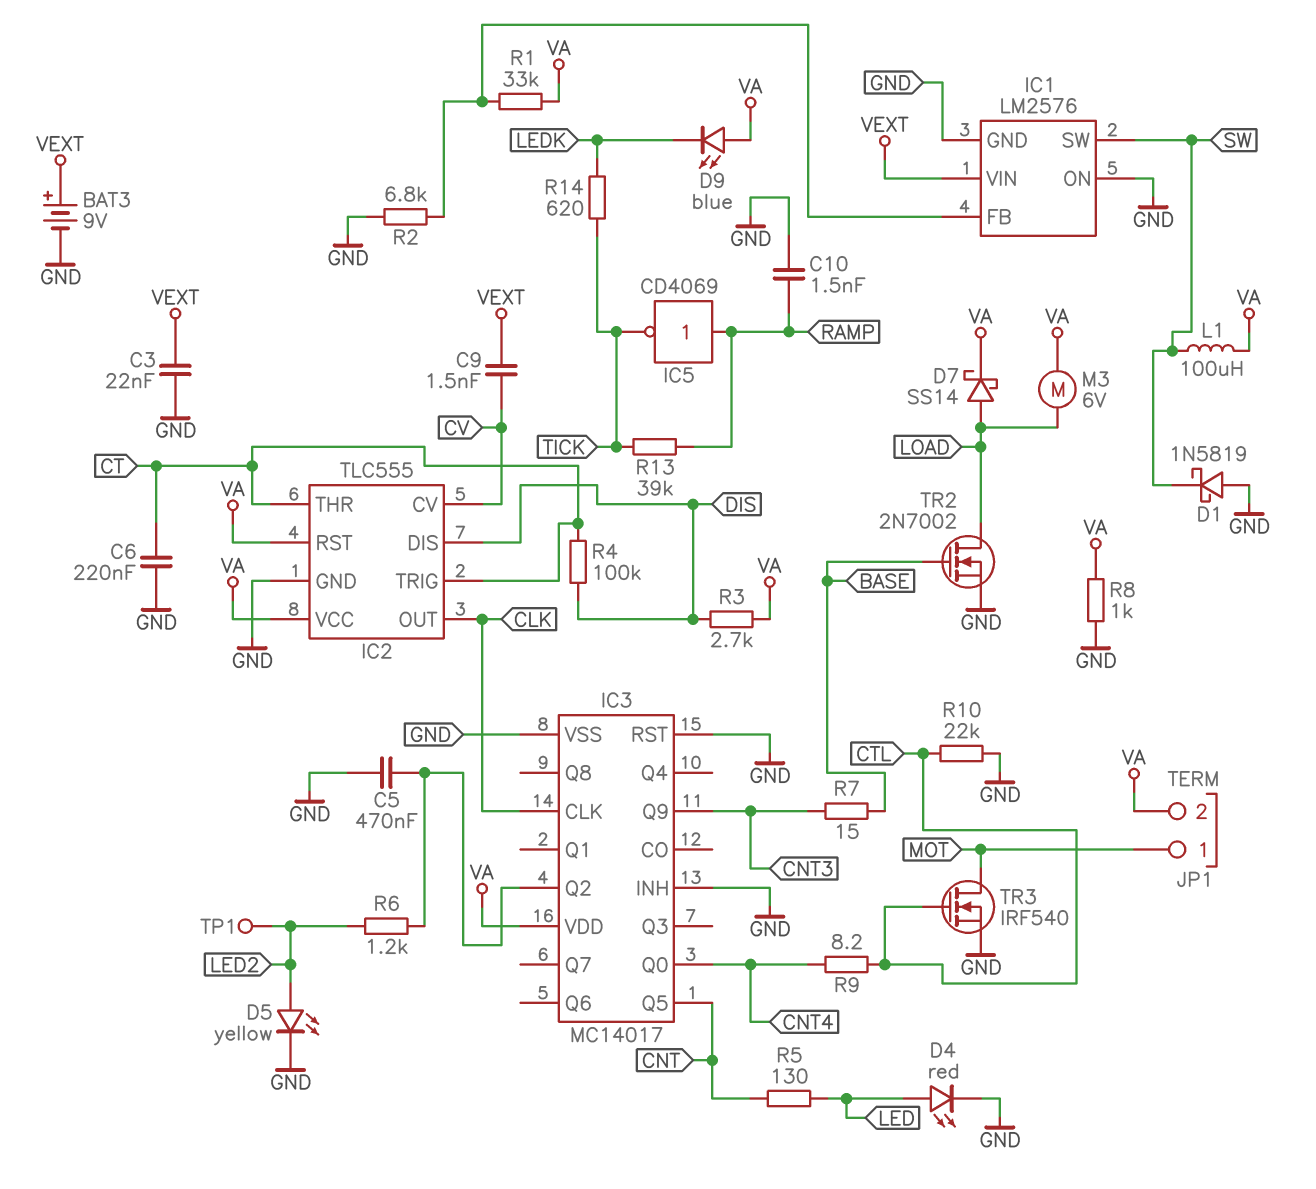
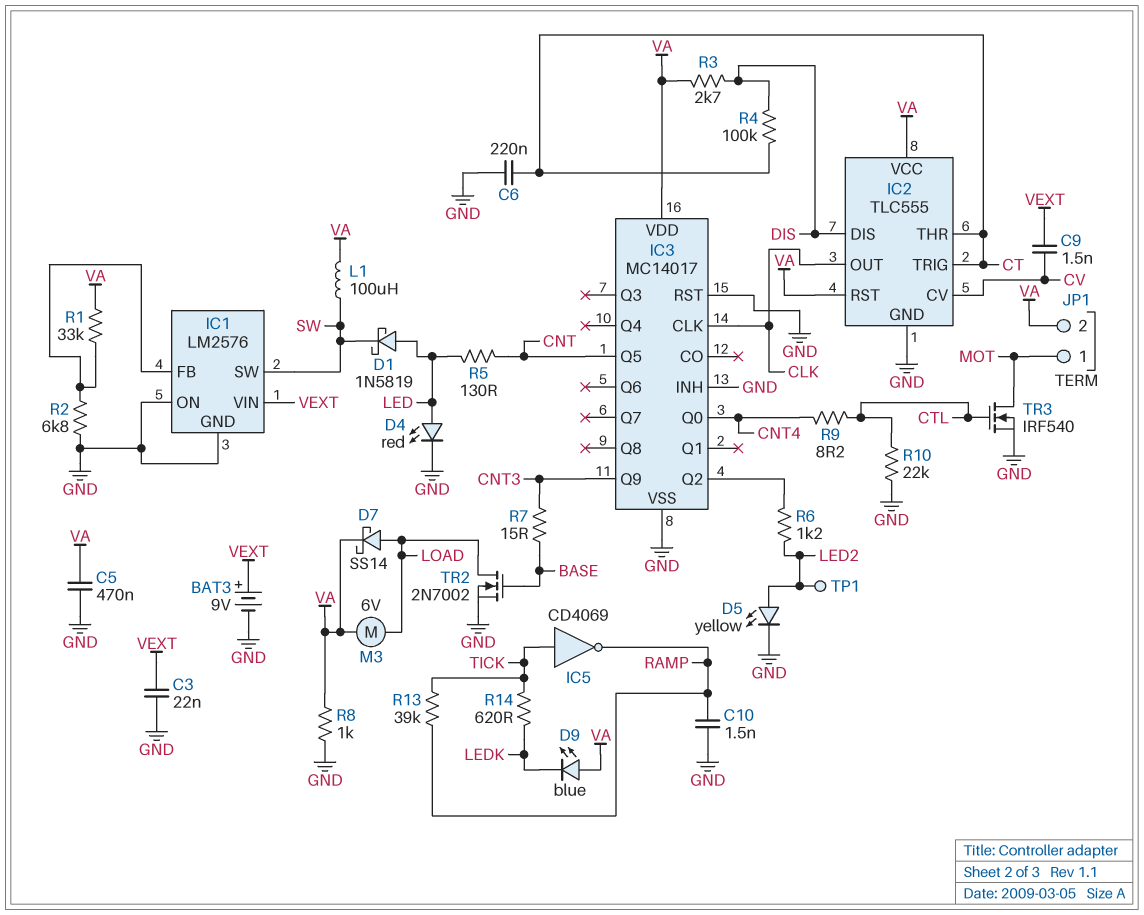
C5: 470nF (GND, IC3/Q2) -> 470nF (GND, VA)
D1: schottky 1N5819 (A GND, K SW) -> schottky 1N5819 (A LED, K SW)
IC5: NOT CD4069 (in RAMP, out TICK) -> NOT CD4069 (in TICK, out RAMP)

